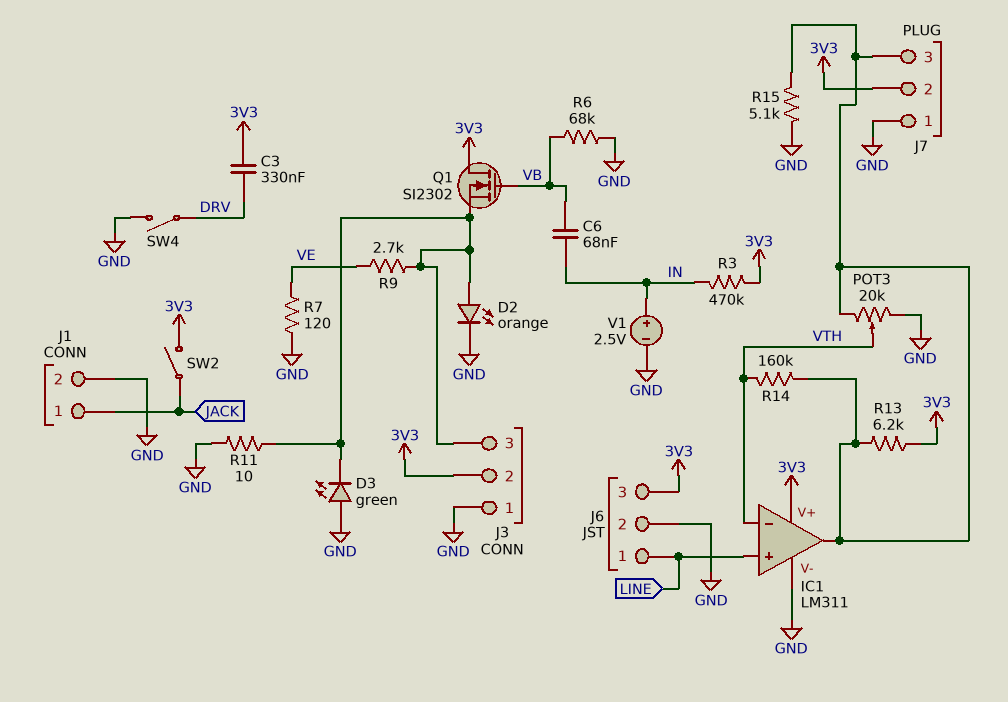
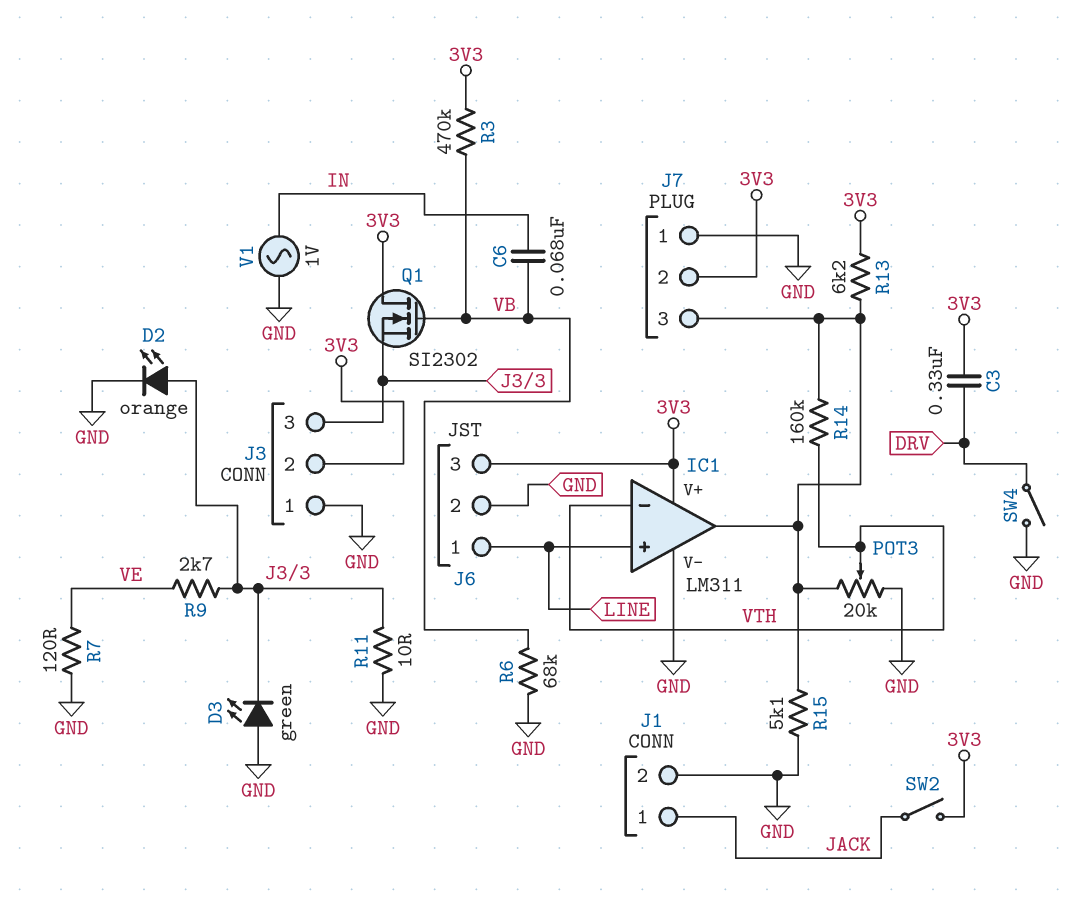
R3: 470k (3V3, IN) -> 470k (3V3, VB)
V1: 2.5V (plus IN, minus GND) -> AC 1V (GND, IN)

